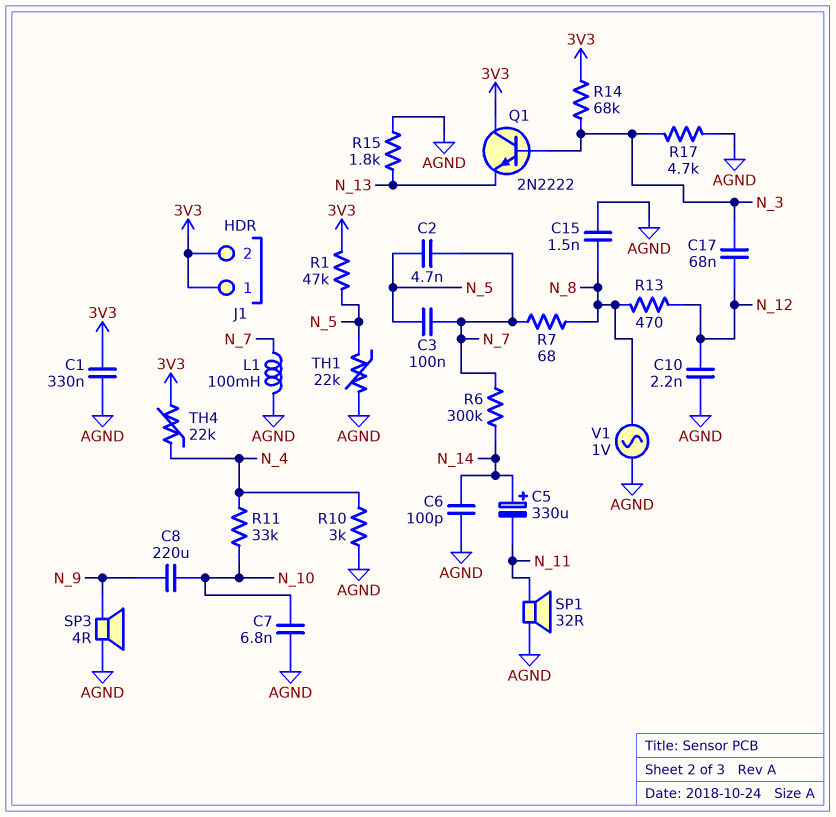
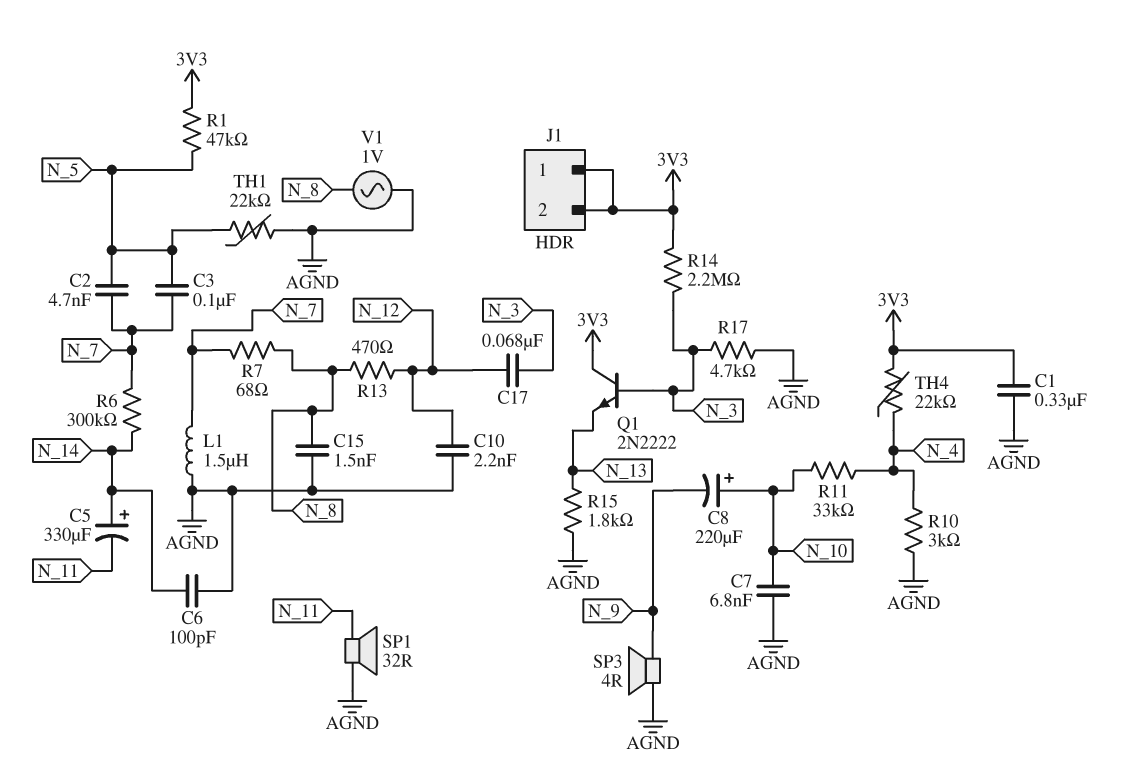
C8: 220uF (N_9, N_10) -> 220uF (plus N_10, minus N_9)
L1: 100mH (AGND, N_7) -> 1.5uH (AGND, N_7)
R14: 68k (3V3, N_3) -> 2.2M (3V3, N_3)

